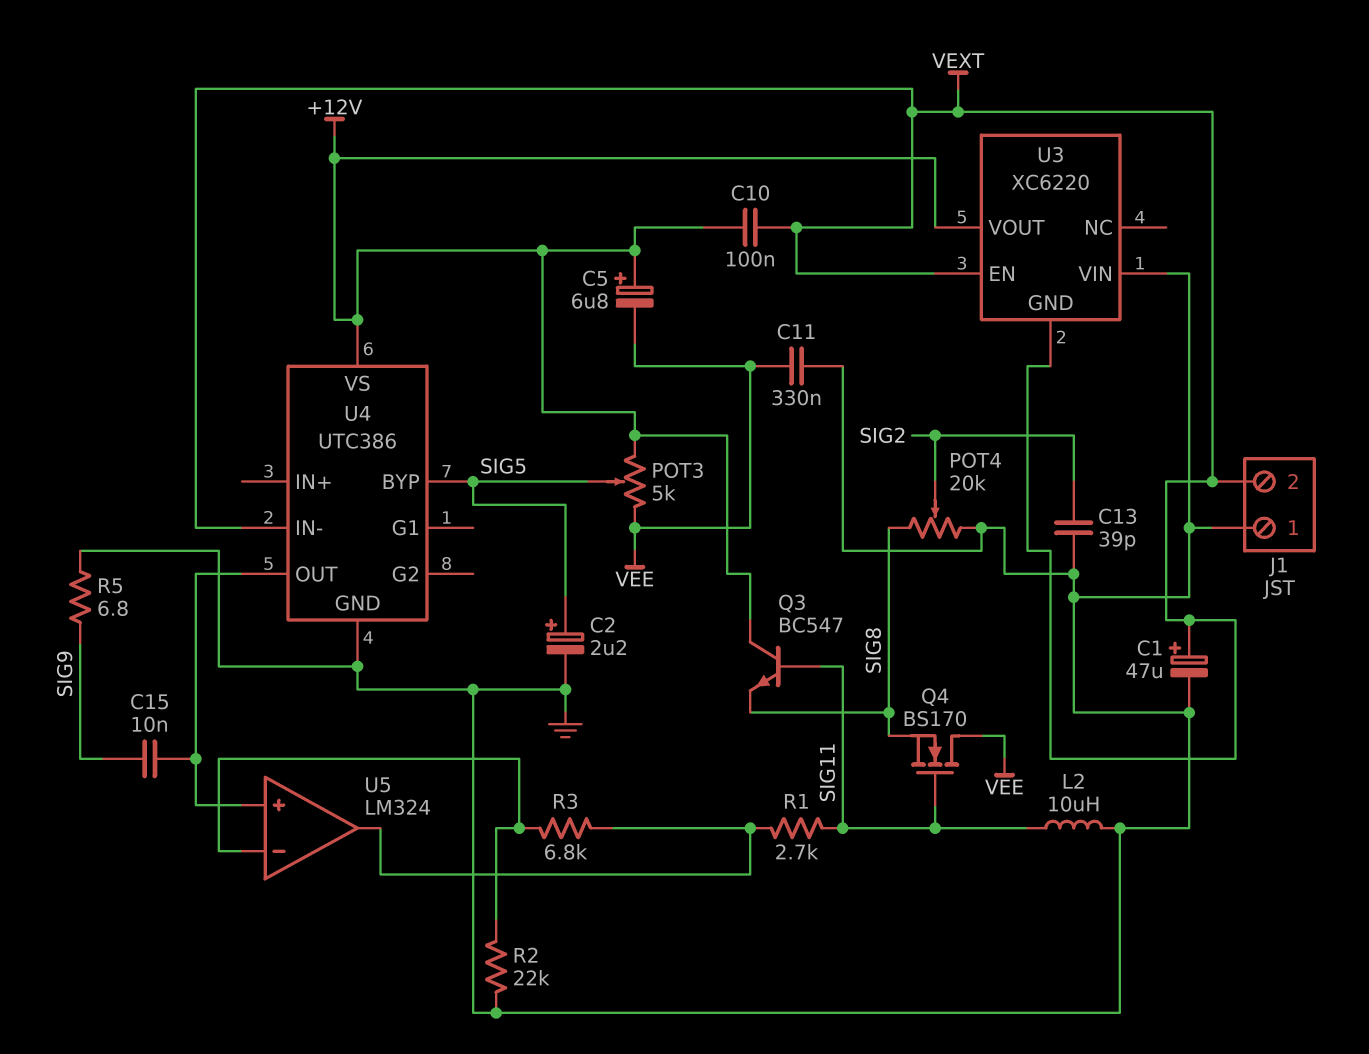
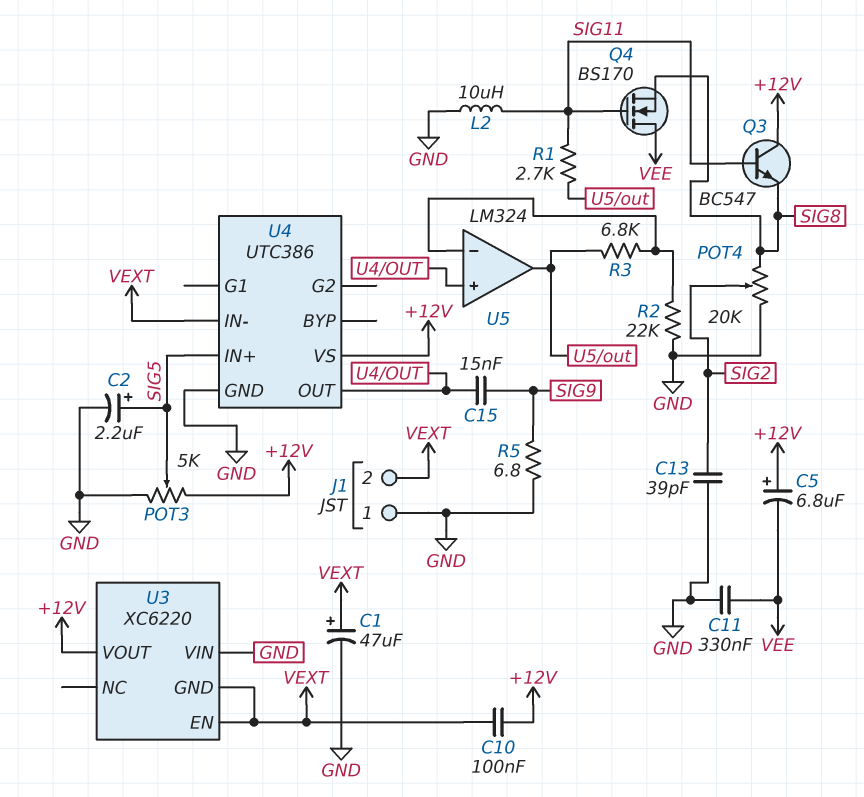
C15: 10nF (SIG9, U4/OUT) -> 15nF (SIG9, U4/OUT)
POT3: 5k (+12V, VEE, wiper SIG5) -> 5k (+12V, GND, wiper SIG5)
U4 pin BYP: SIG5 -> none
U4 pin IN+: none -> SIG5

